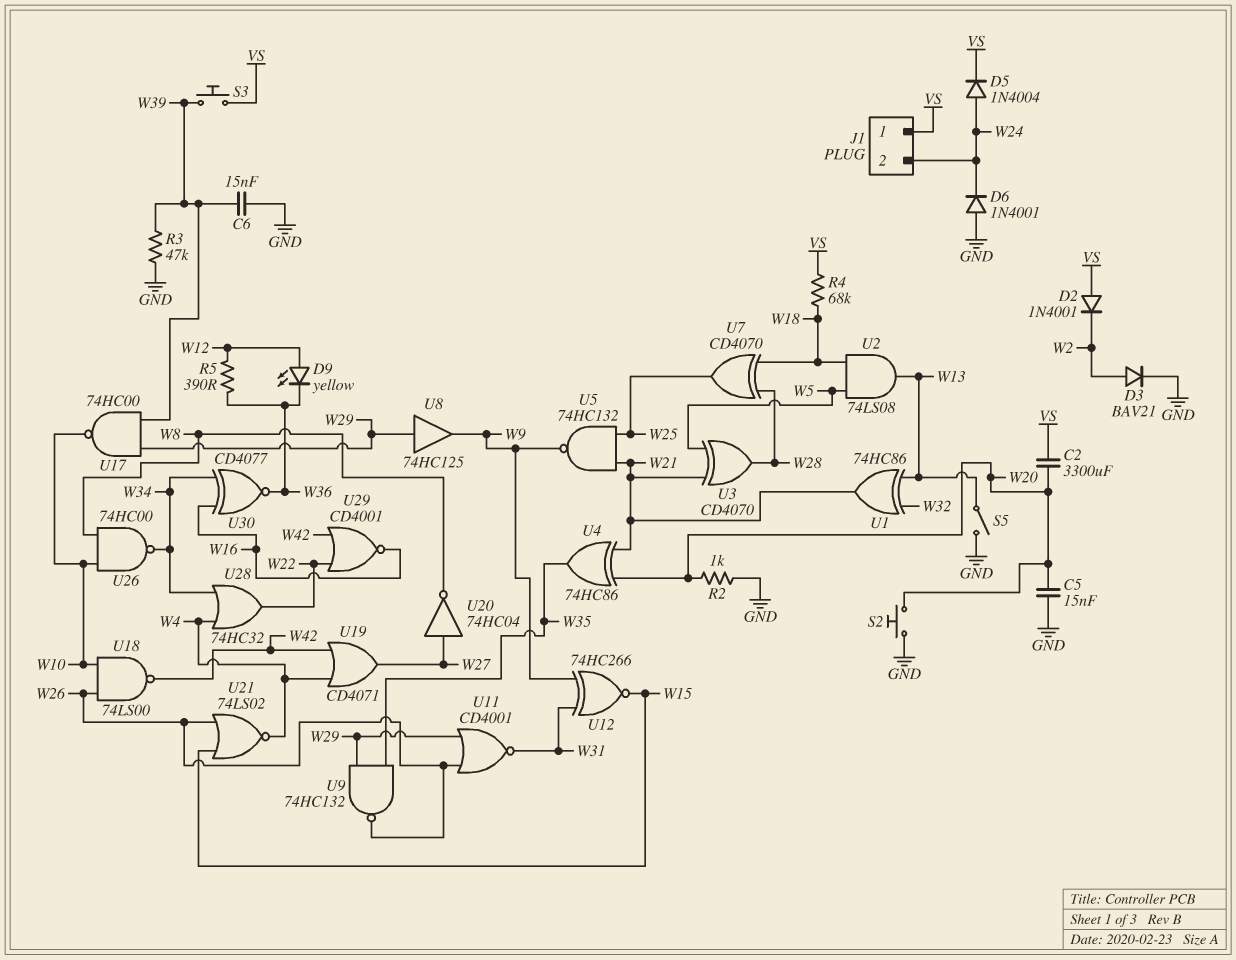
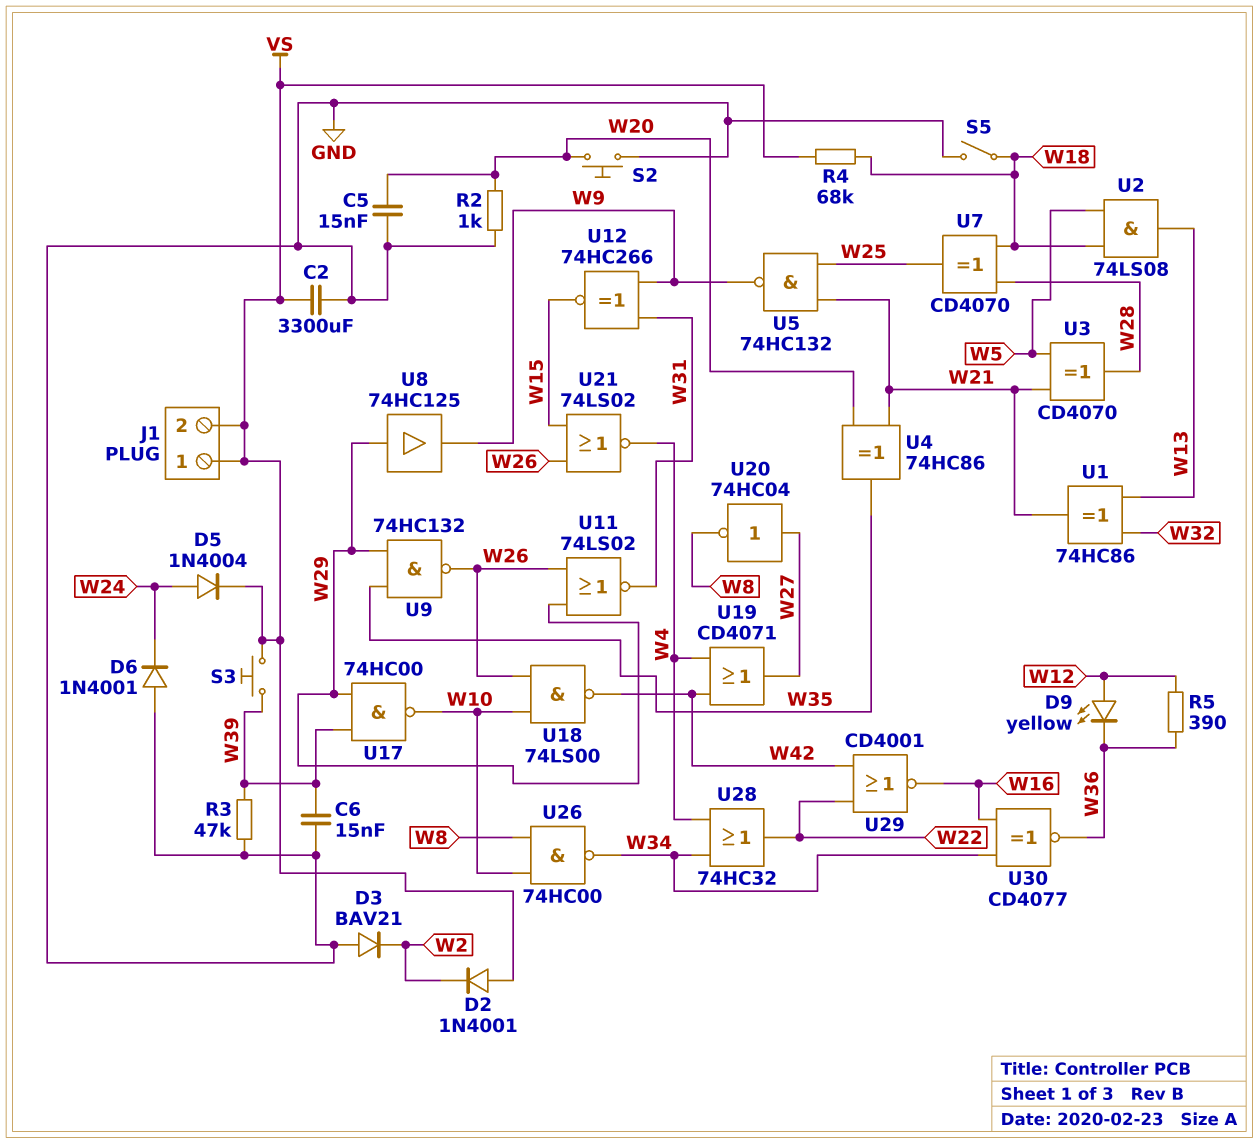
C2: 3300uF (VS, W20) -> 3300uF (GND, VS)
D3: diode BAV21 (A W2, K GND) -> diode BAV21 (A GND, K W2)
J1 pin 2: W24 -> VS
S5: switch (GND, W13) -> switch (GND, W18)
U11: NOR CD4001 (in W26, in W29, out W31) -> NOR 74LS02 (in W26, in W29, out W31)

